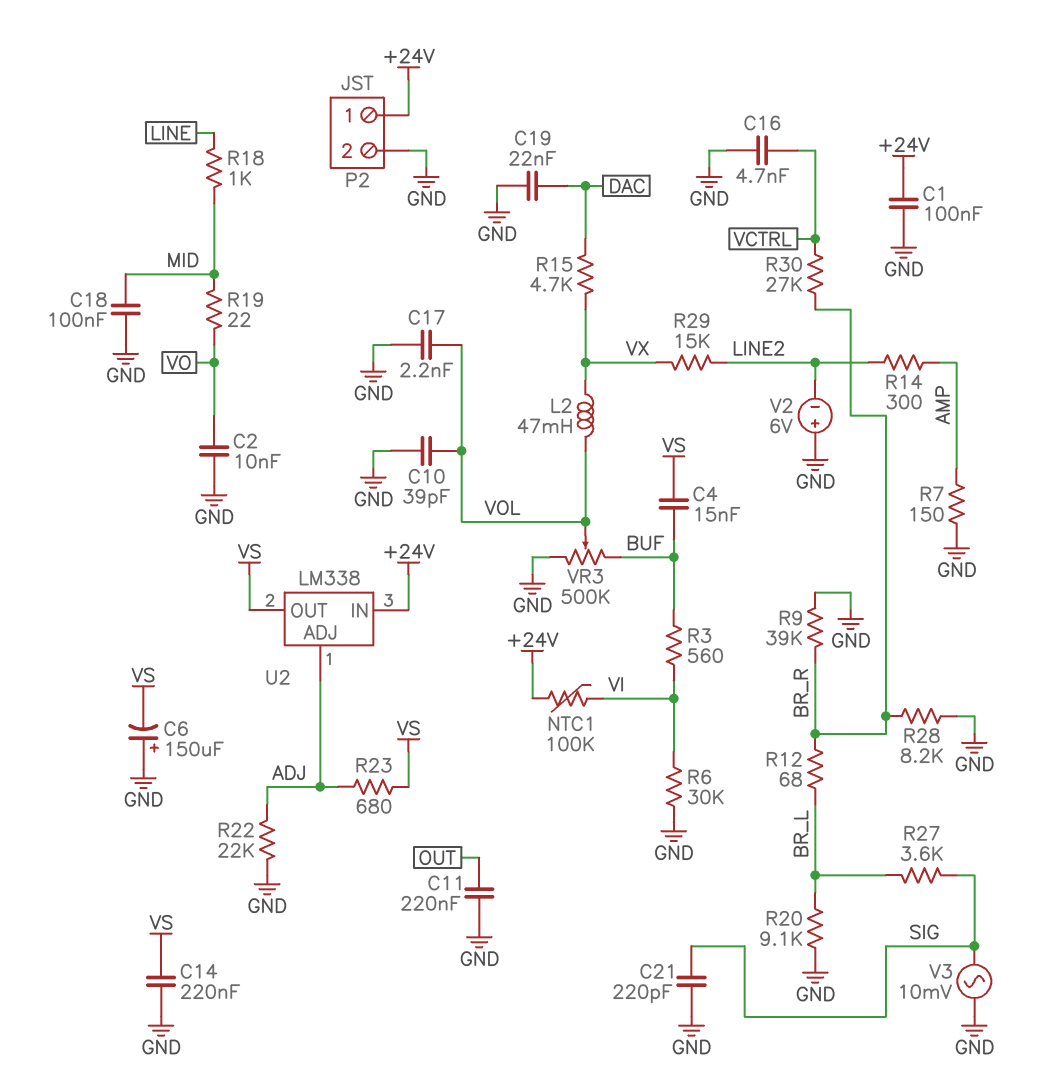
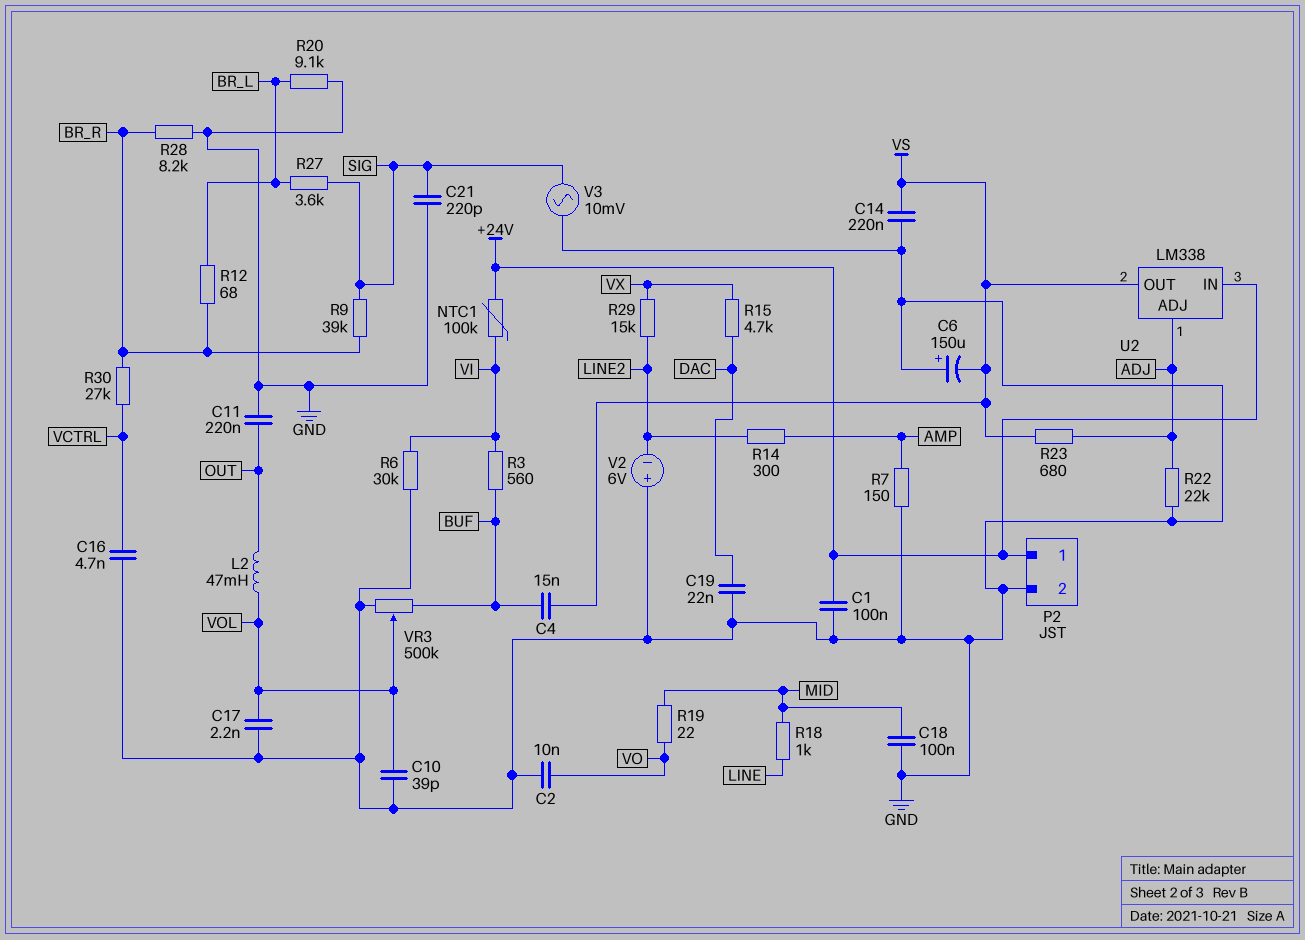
L2: 47mH (VOL, VX) -> 47mH (OUT, VOL)
R9: 39k (BR_R, GND) -> 39k (BR_R, SIG)

